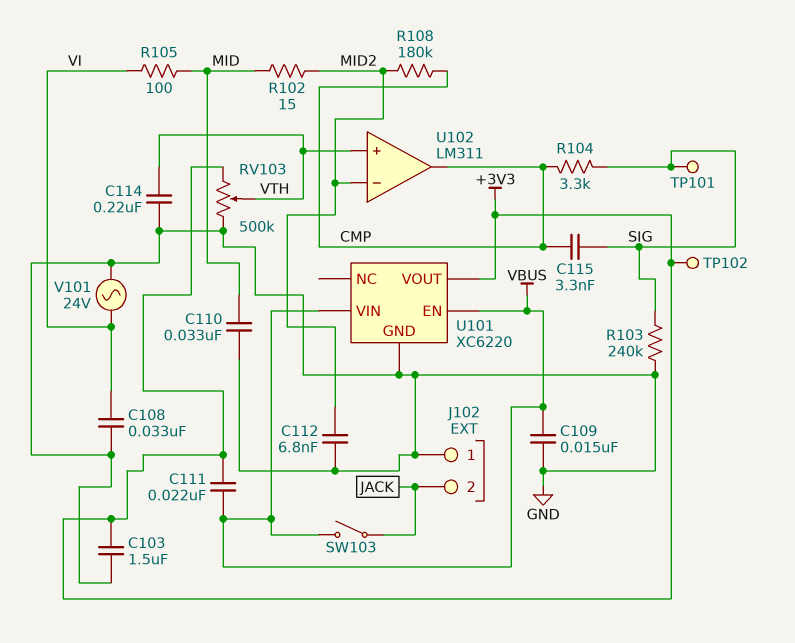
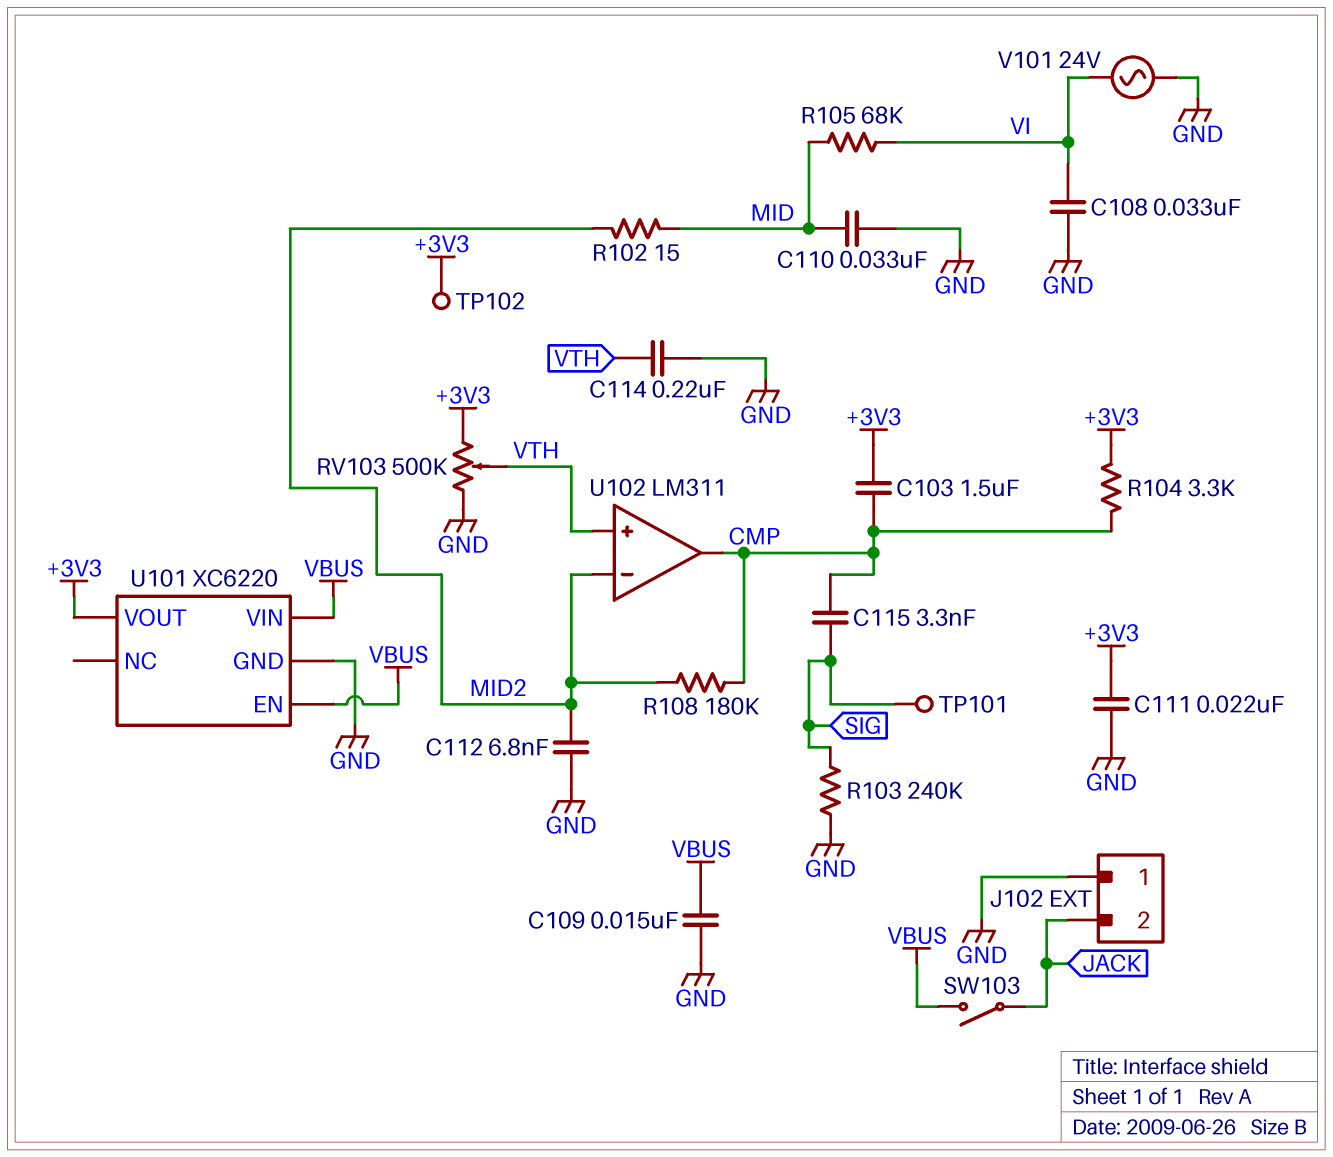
C103: 1.5uF (+3V3, GND) -> 1.5uF (+3V3, CMP)
C111: 22nF (+3V3, VBUS) -> 22nF (+3V3, GND)
R104: 3.3k (CMP, SIG) -> 3.3k (+3V3, CMP)
R105: 100 (MID, VI) -> 68k (MID, VI)

